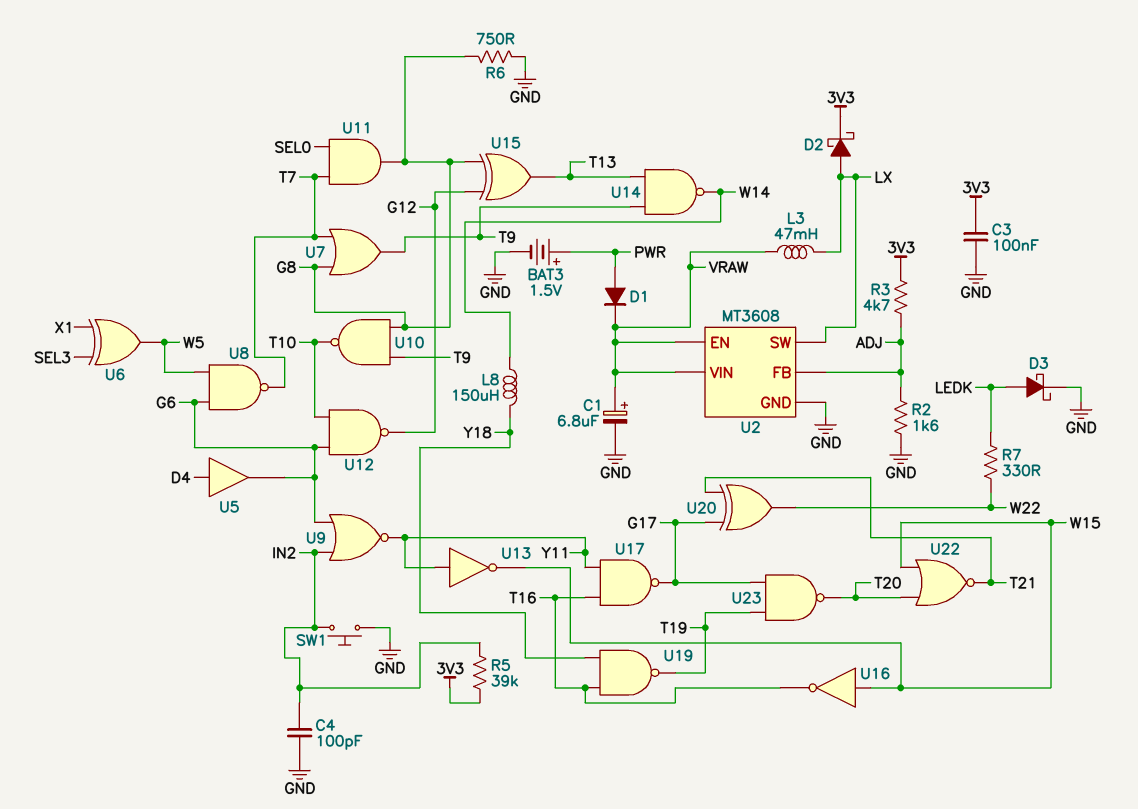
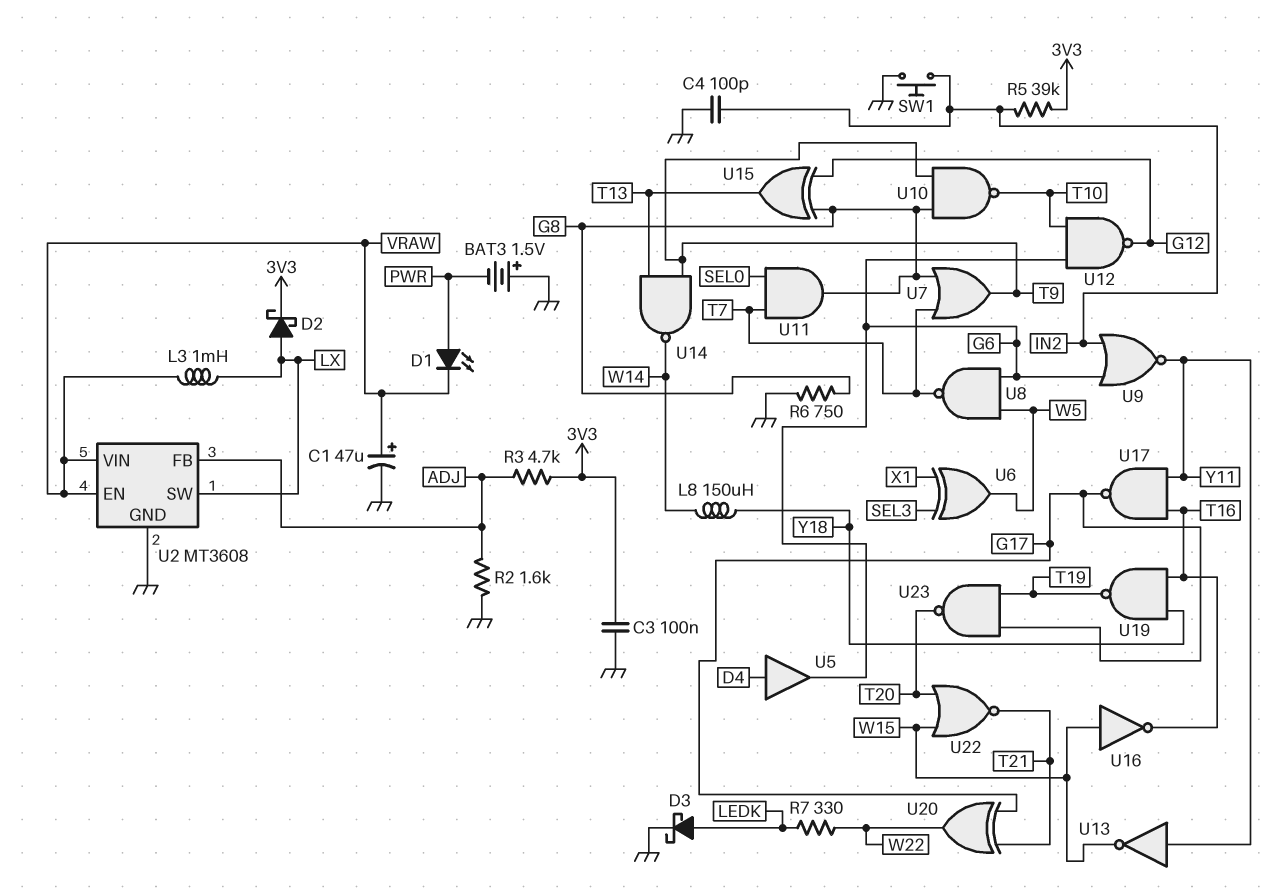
BAT3: 1.5V (plus PWR, minus GND) -> 1.5V (plus GND, minus PWR)
C1: 6.8uF (plus VRAW, minus GND) -> 47uF (plus VRAW, minus GND)
D1: diode (A PWR, K VRAW) -> LED (A PWR, K VRAW)
L3: 47mH (LX, VRAW) -> 1mH (LX, VRAW)

